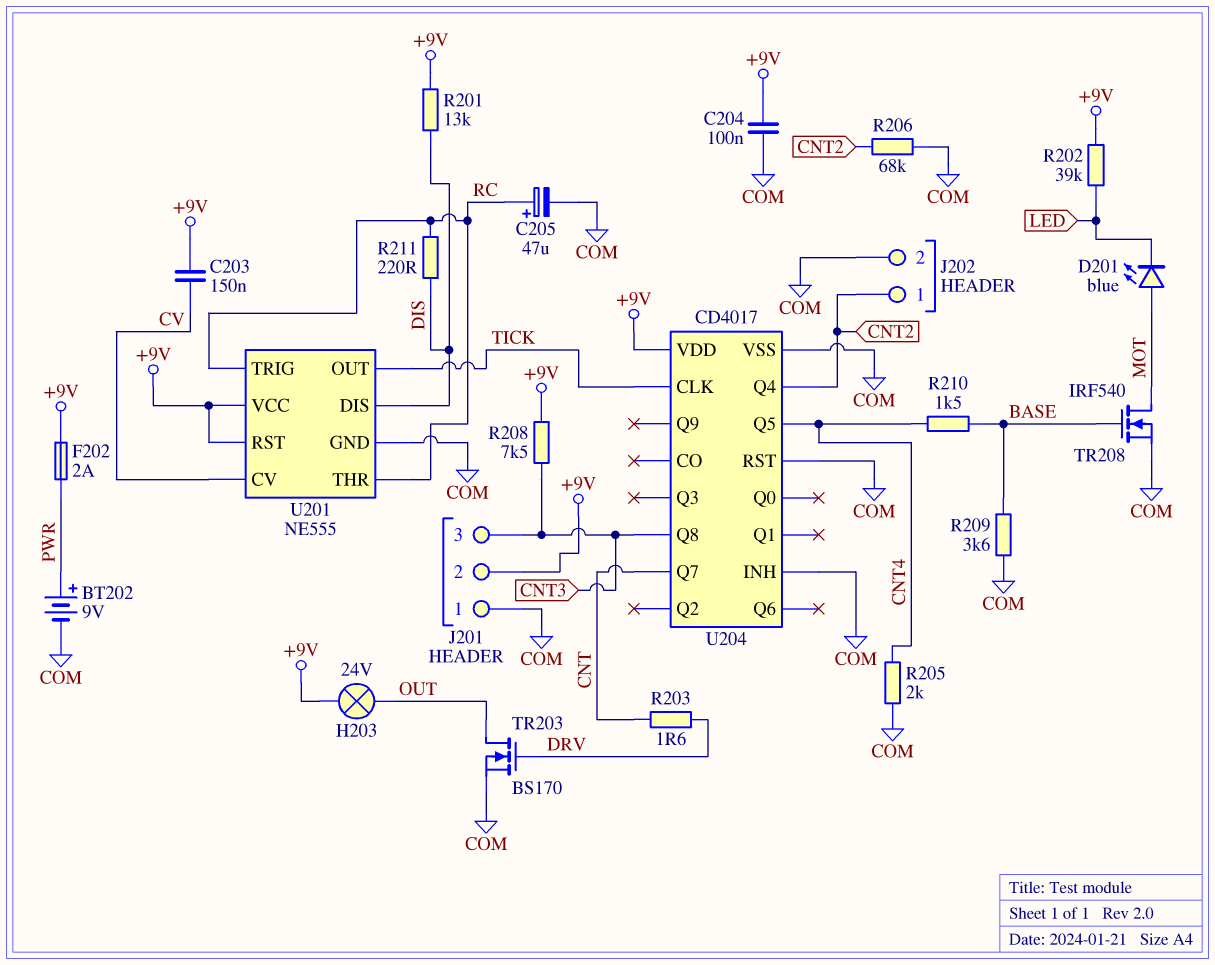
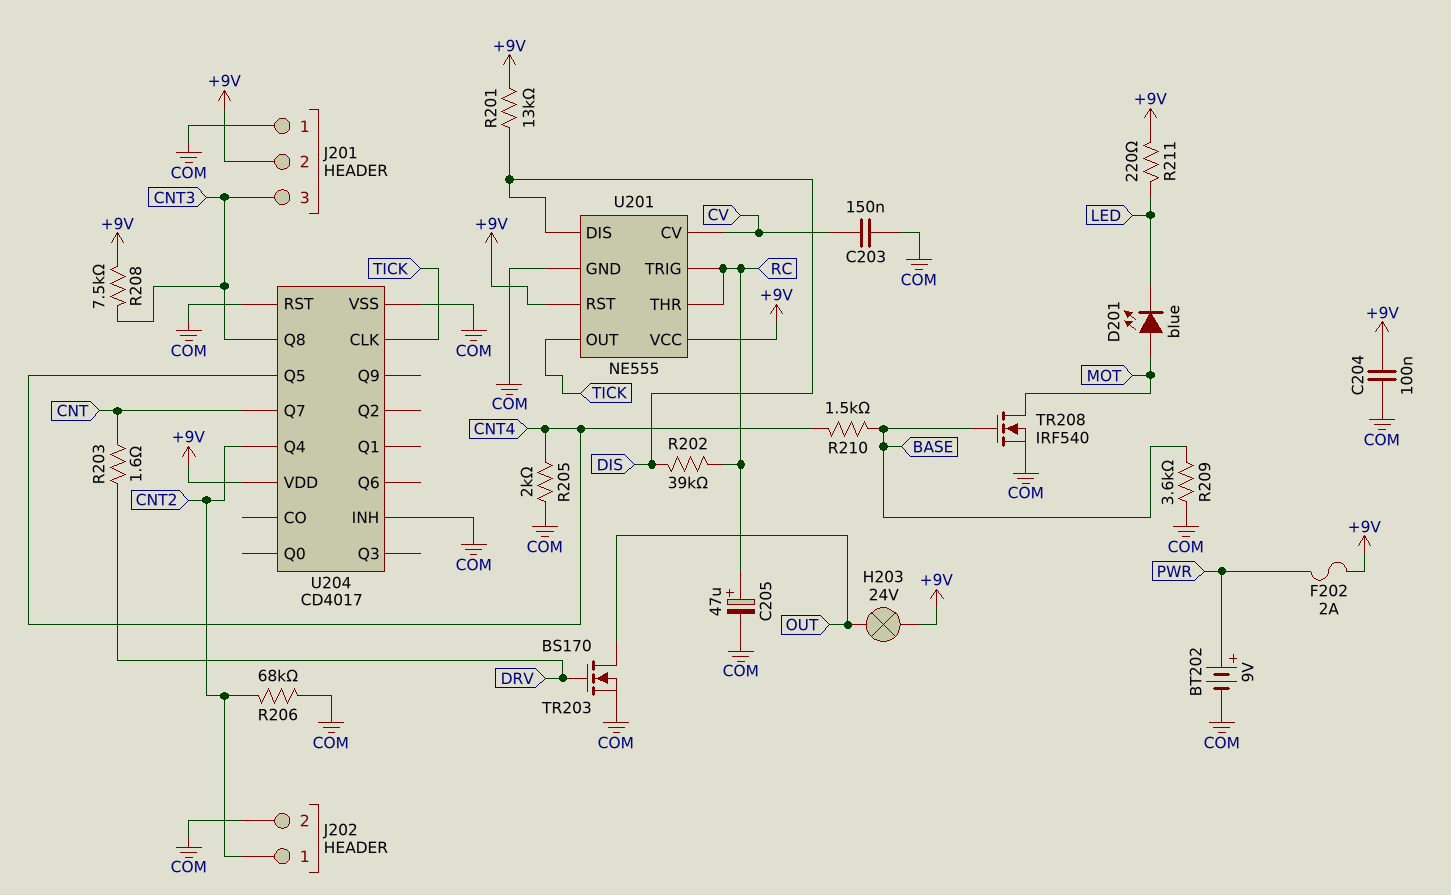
C203: 150nF (+9V, CV) -> 150nF (COM, CV)
R202: 39k (+9V, LED) -> 39k (DIS, RC)
R211: 220 (DIS, RC) -> 220 (+9V, LED)

